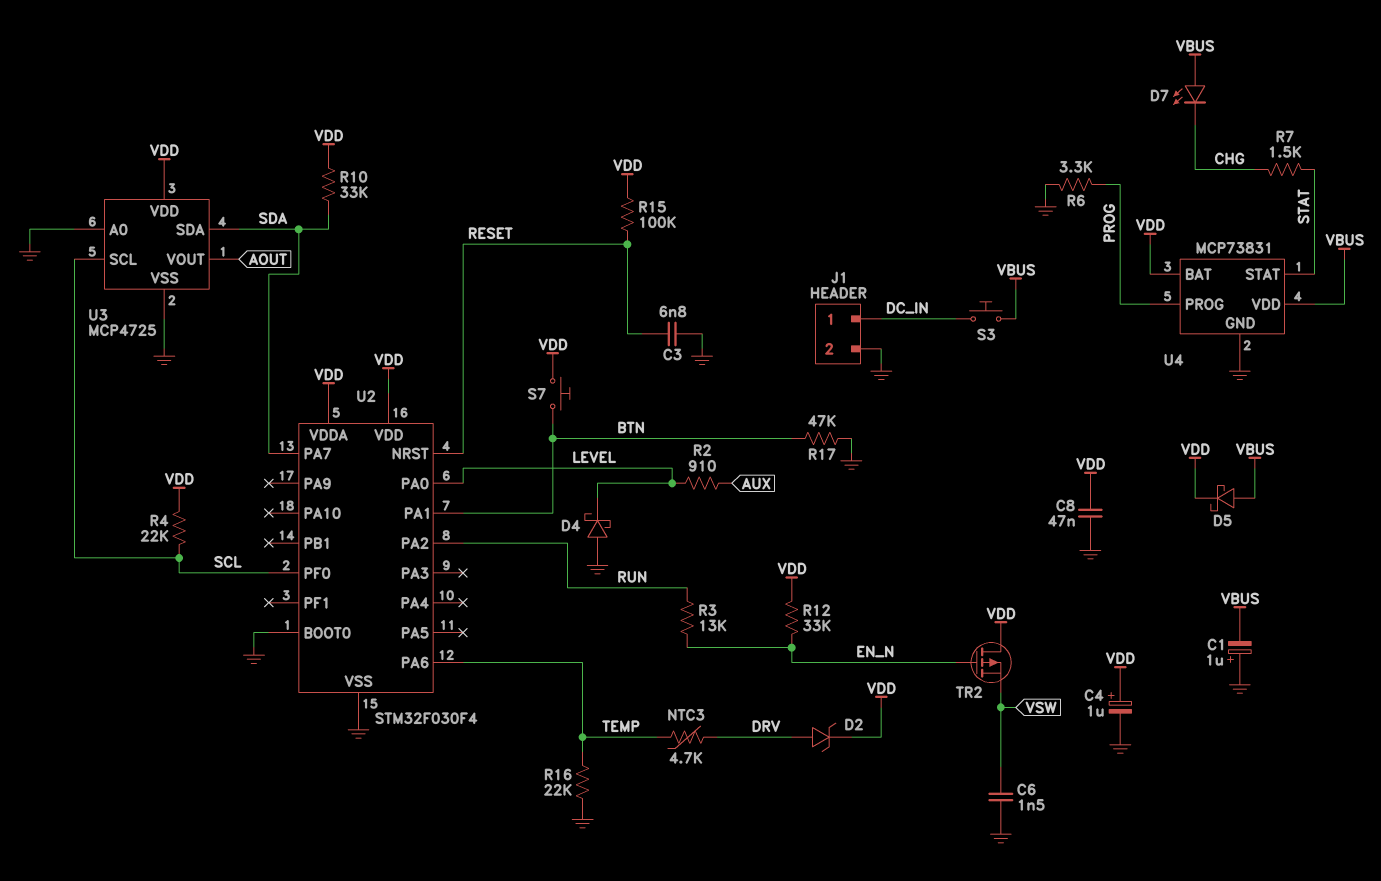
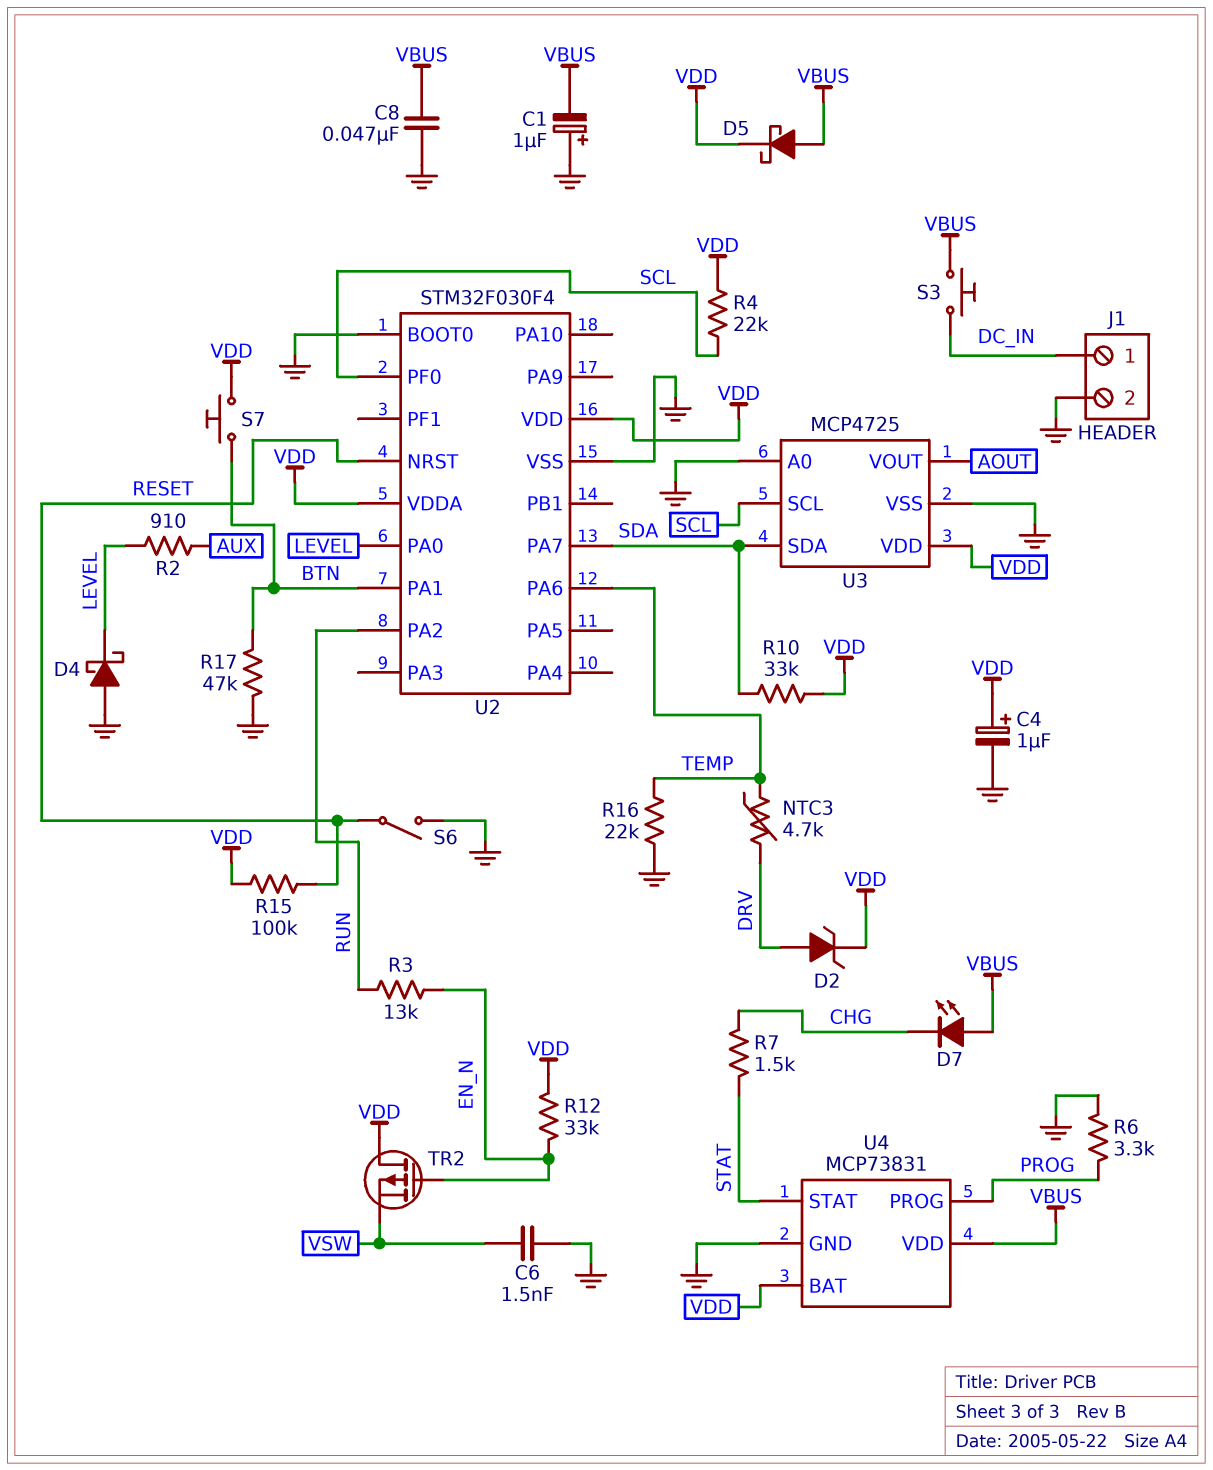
C3: 6.8nF (GND, RESET) -> none
C8: 47nF (GND, VDD) -> 47nF (GND, VBUS)
S6: none -> switch (GND, RESET)

